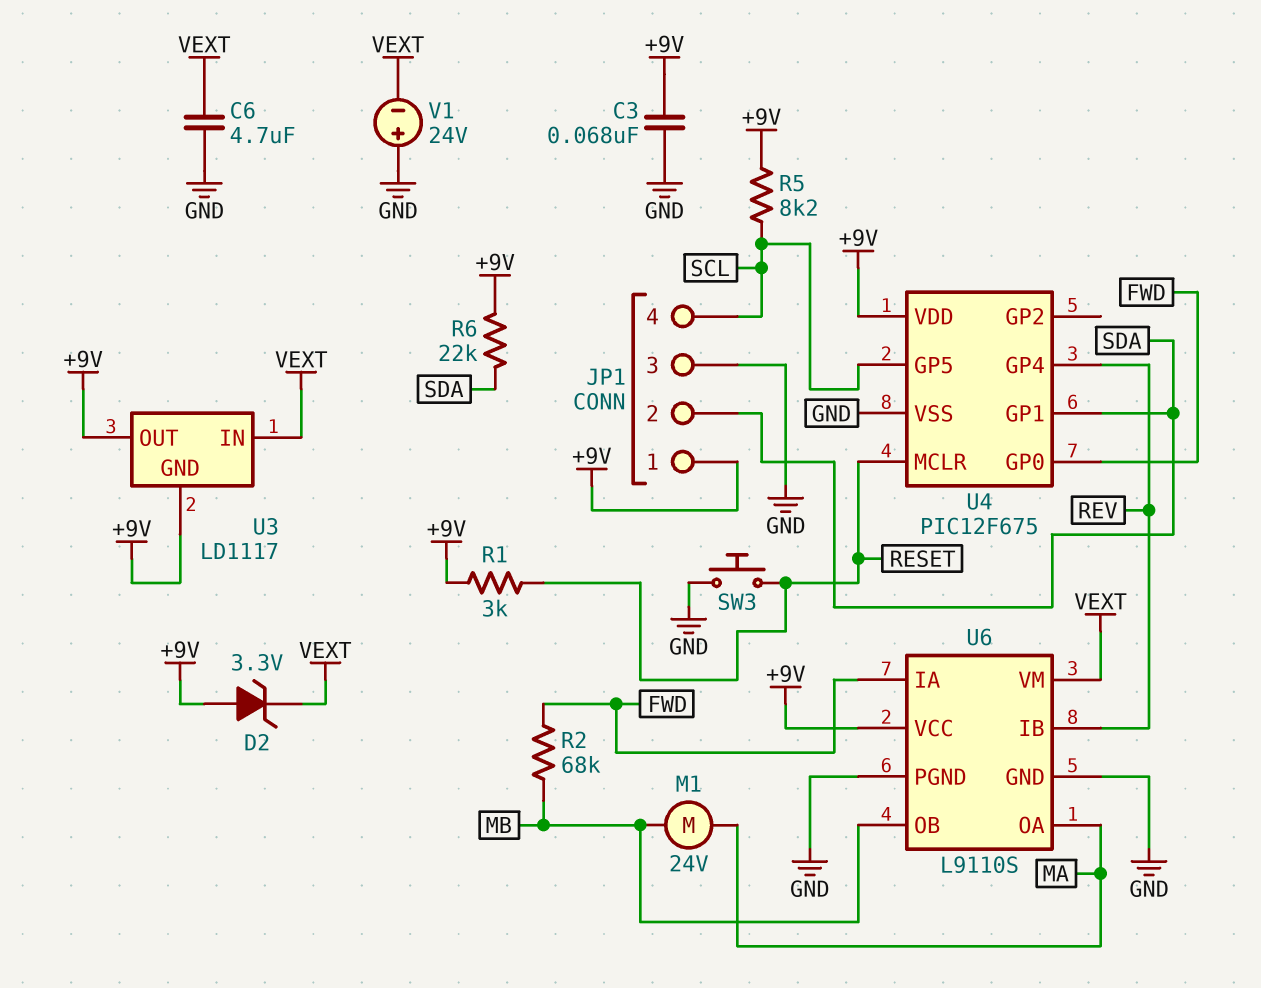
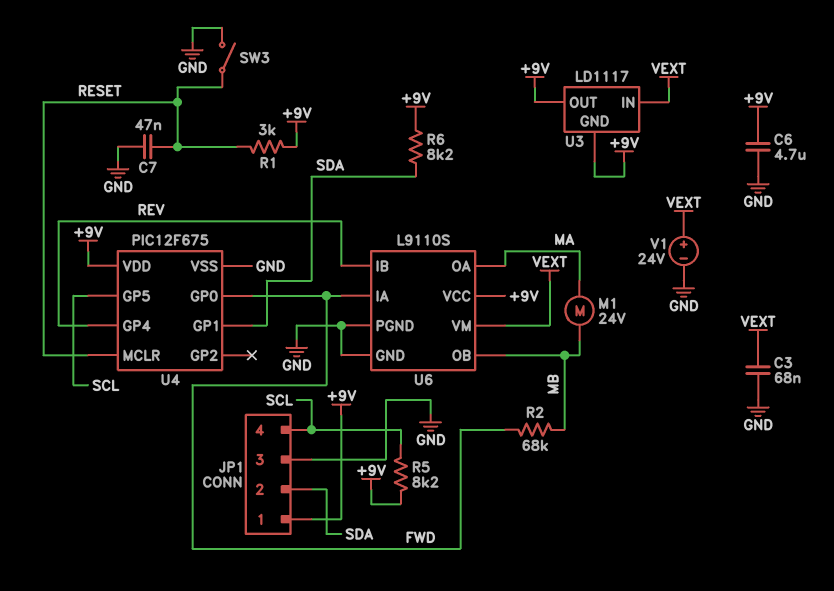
C3: 68nF (+9V, GND) -> 68nF (GND, VEXT)
C6: 4.7uF (GND, VEXT) -> 4.7uF (+9V, GND)
C7: none -> 47nF (GND, RESET)
D2: zener 3.3V (A +9V, K VEXT) -> none
R6: 22k (+9V, SDA) -> 8.2k (+9V, SDA)
SW3: button (GND, RESET) -> switch (GND, RESET)
V1: 24V (plus GND, minus VEXT) -> 24V (plus VEXT, minus GND)

